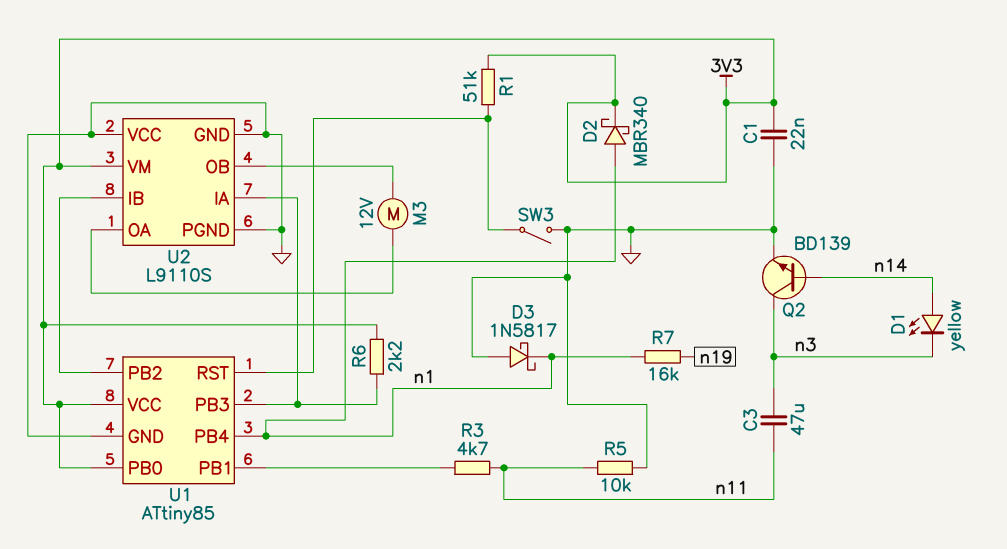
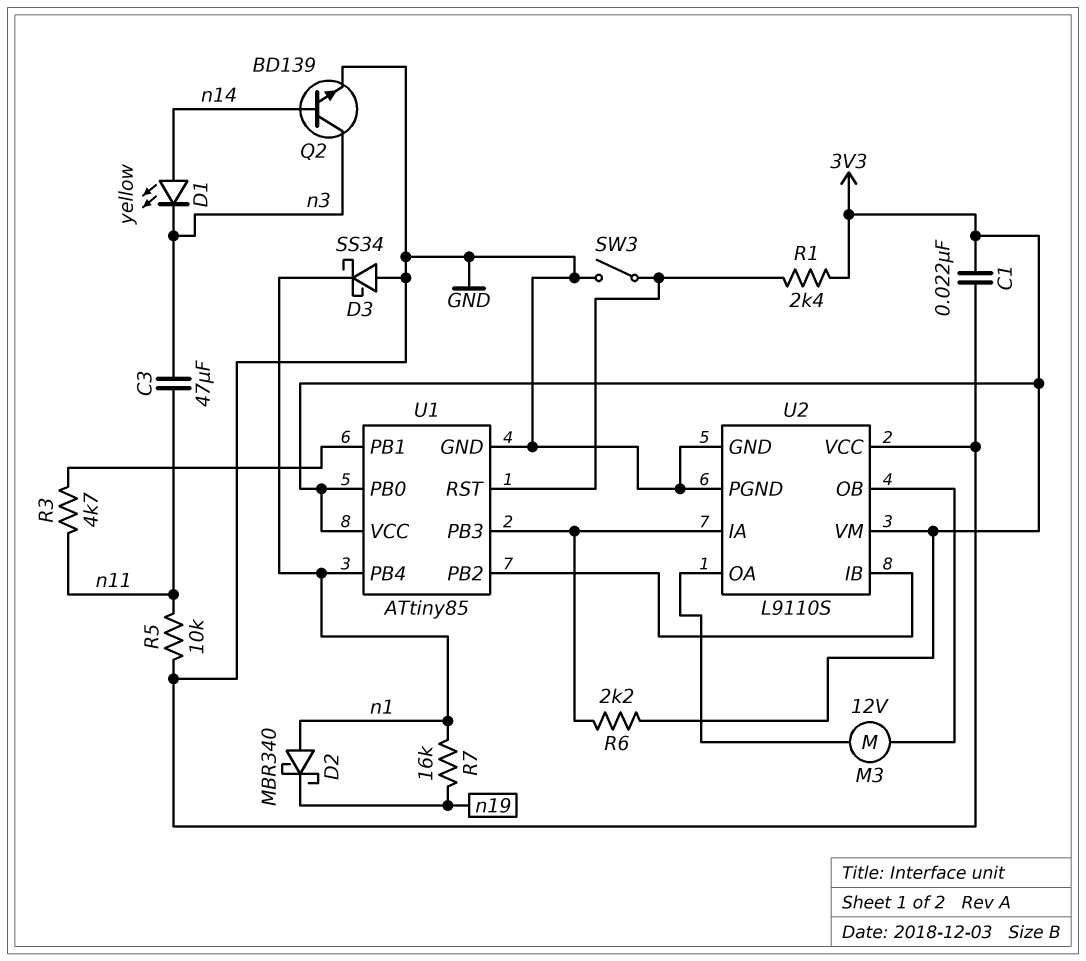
D2: schottky MBR340 (A n1, K 3V3) -> schottky MBR340 (A n1, K n19)
D3: schottky 1N5817 (A GND, K n1) -> schottky SS34 (A GND, K n1)
R1: 51k (3V3, U1/RST) -> 2.4k (3V3, U1/RST)

